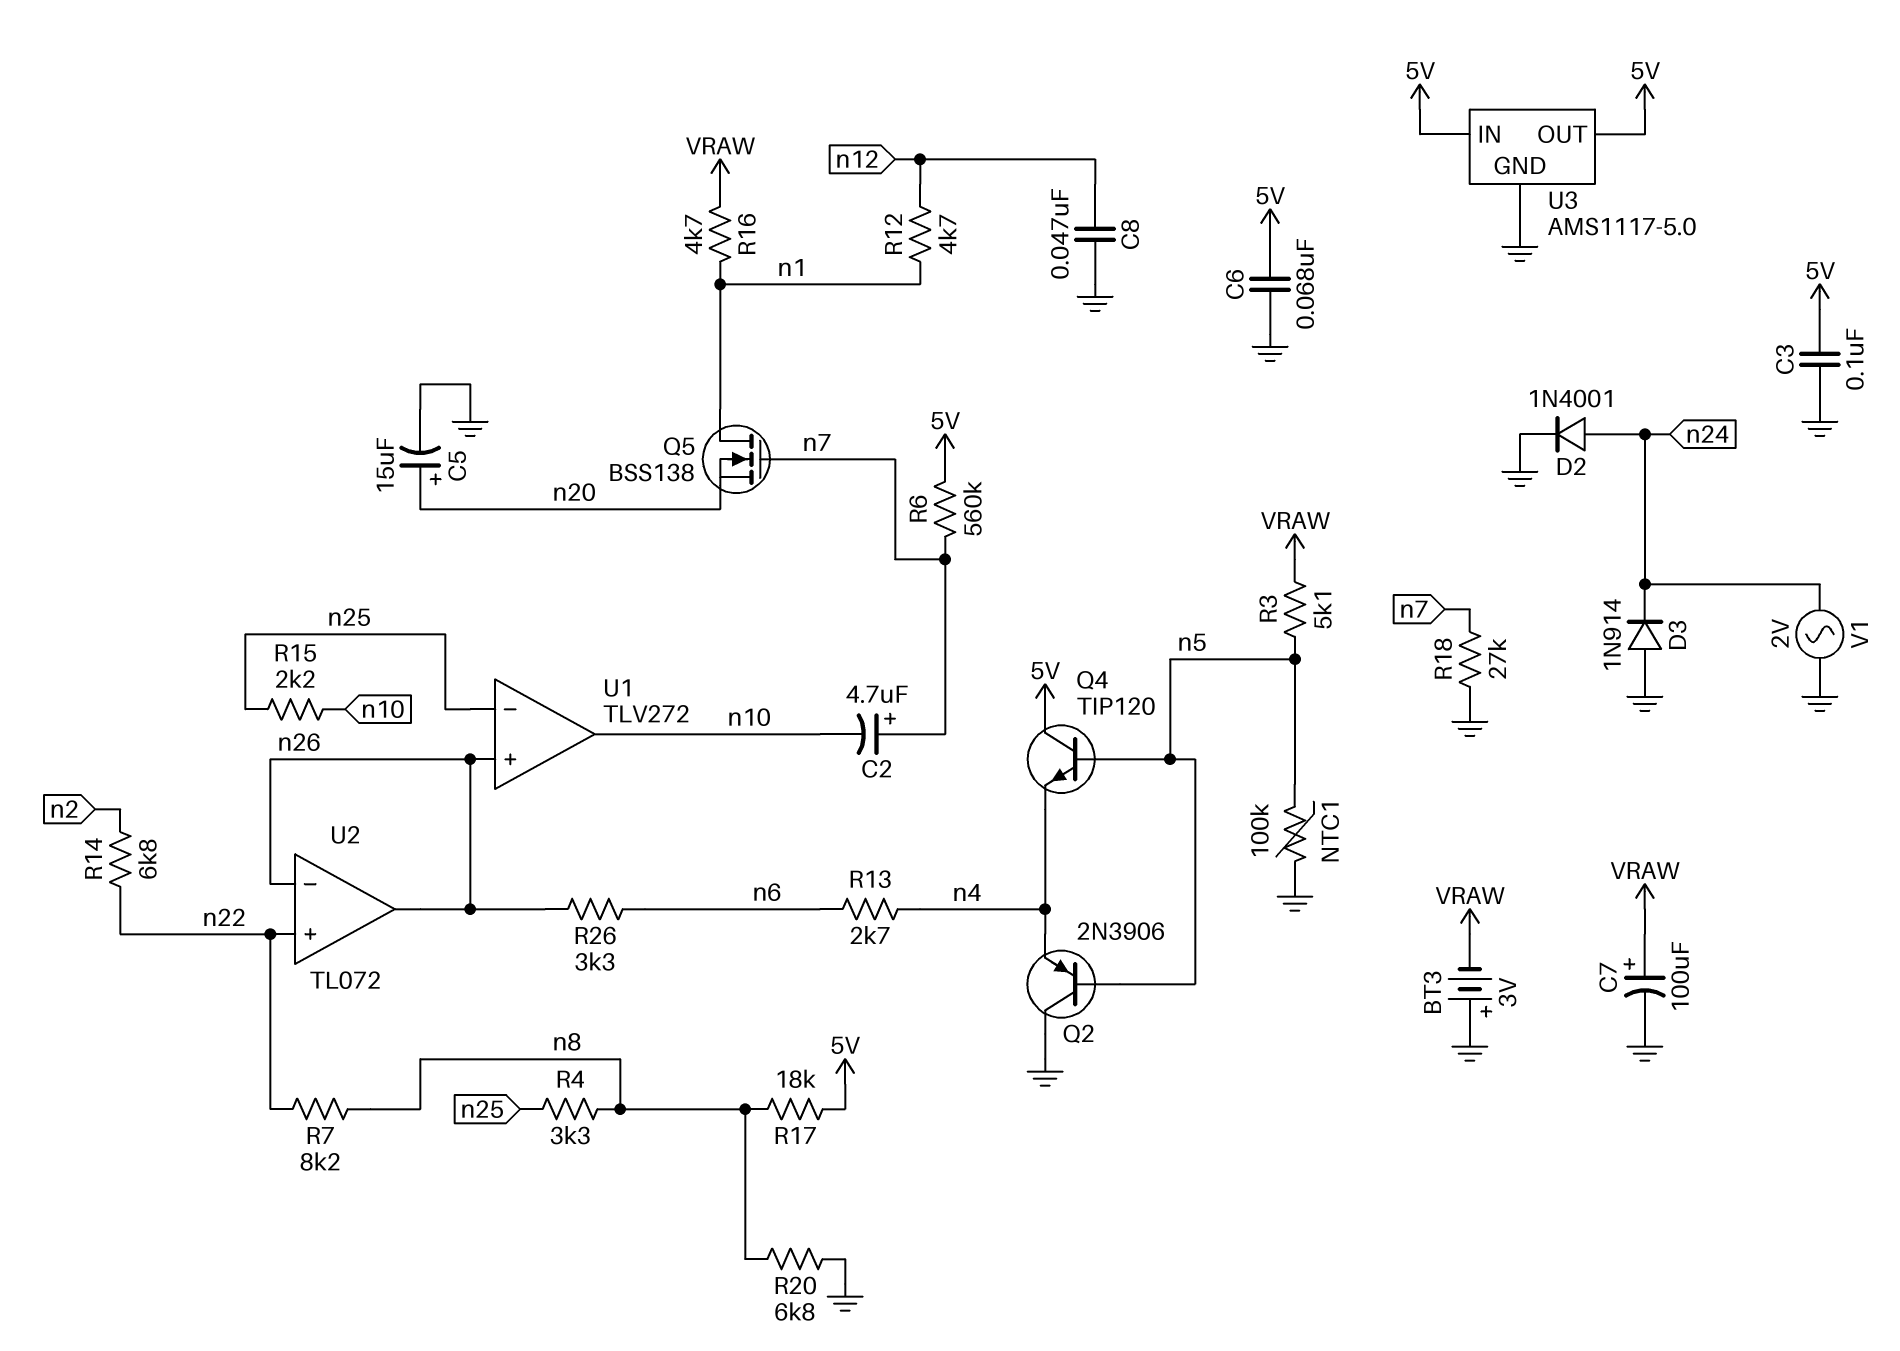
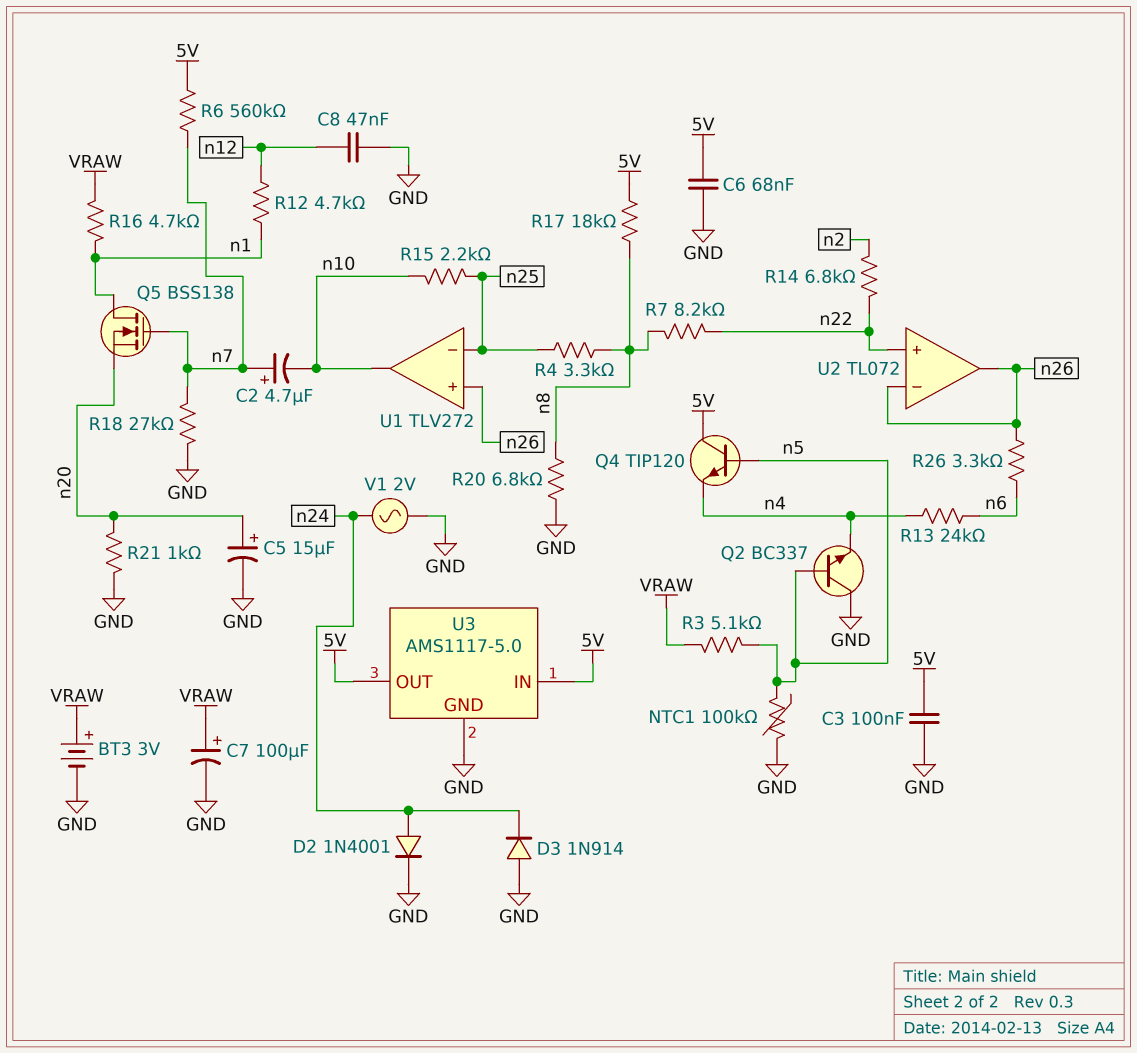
BT3: 3V (plus GND, minus VRAW) -> 3V (plus VRAW, minus GND)
Q2: PNP 2N3906 (B n5, C GND, E n4) -> NPN BC337 (B n5, C GND, E n4)
R13: 2.7k (n4, n6) -> 24k (n4, n6)
R21: none -> 1k (GND, n20)

